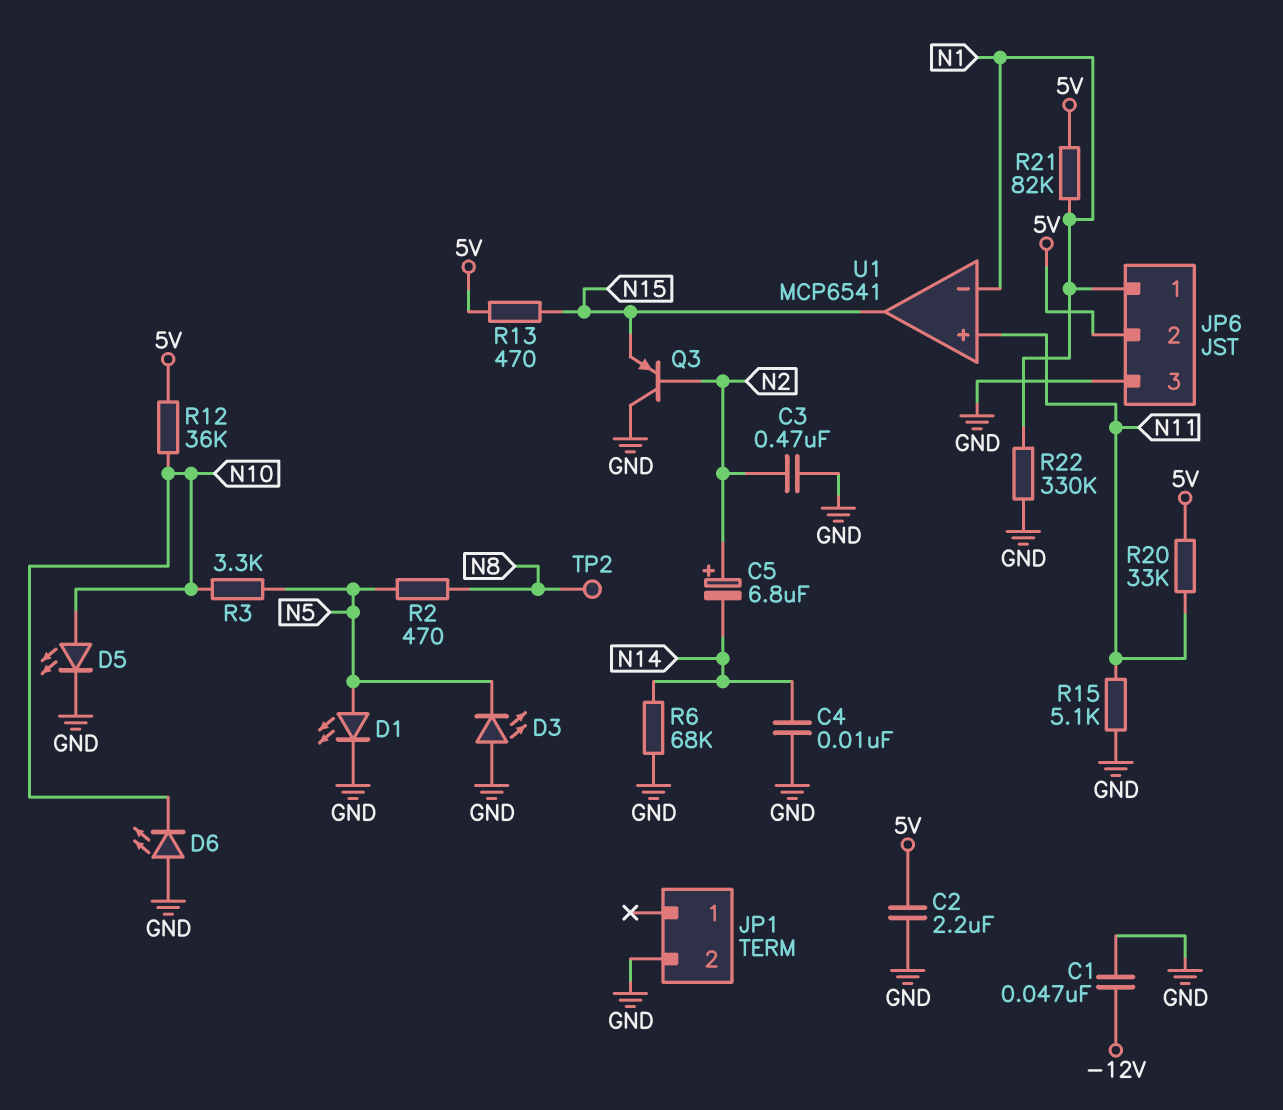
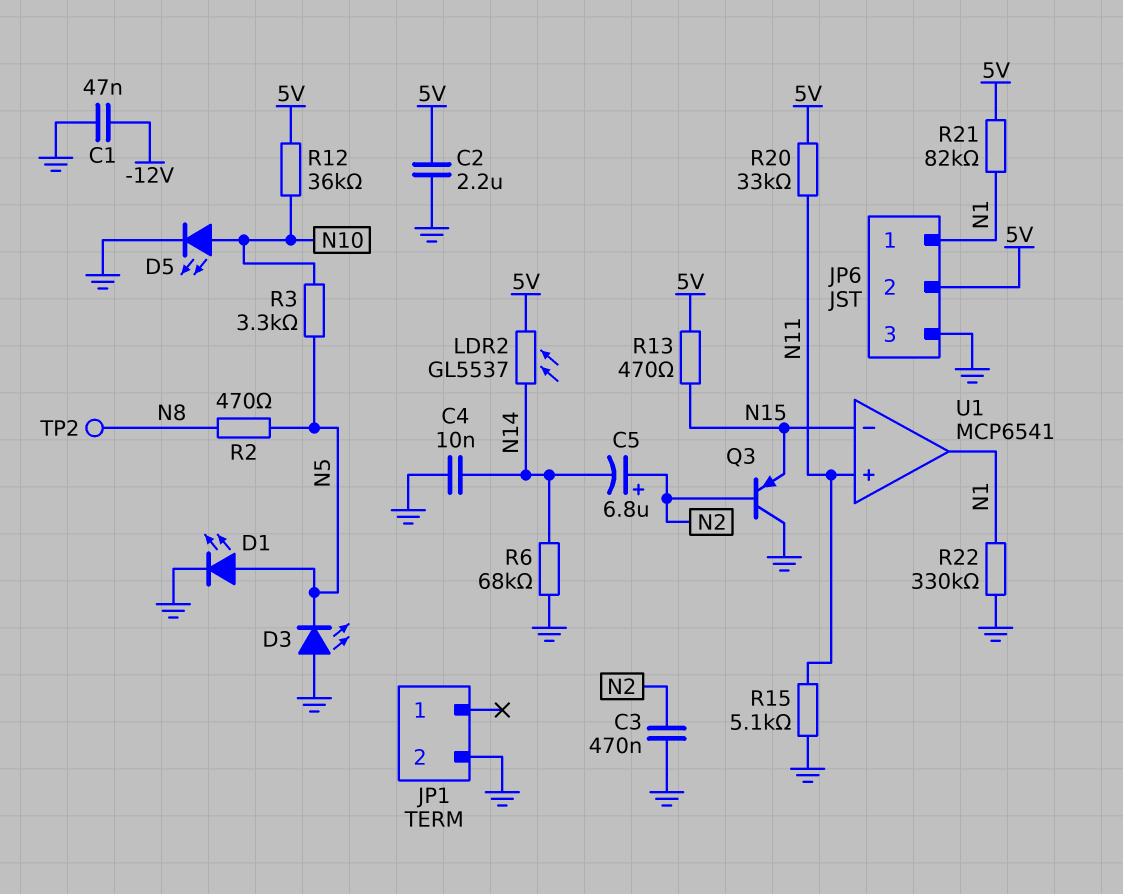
D6: LED (A GND, K N10) -> none
LDR2: none -> GL5537 (5V, N14)
U1 pin in-: N1 -> N15
U1 pin out: N15 -> N1

